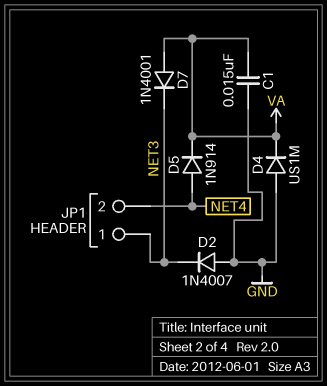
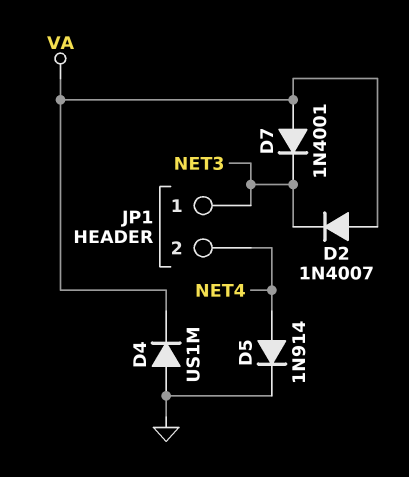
C1: 15nF (GND, VA) -> none
D2: diode 1N4007 (A GND, K NET3) -> diode 1N4007 (A VA, K NET3)
D5: diode 1N914 (A NET4, K VA) -> diode 1N914 (A NET4, K GND)

